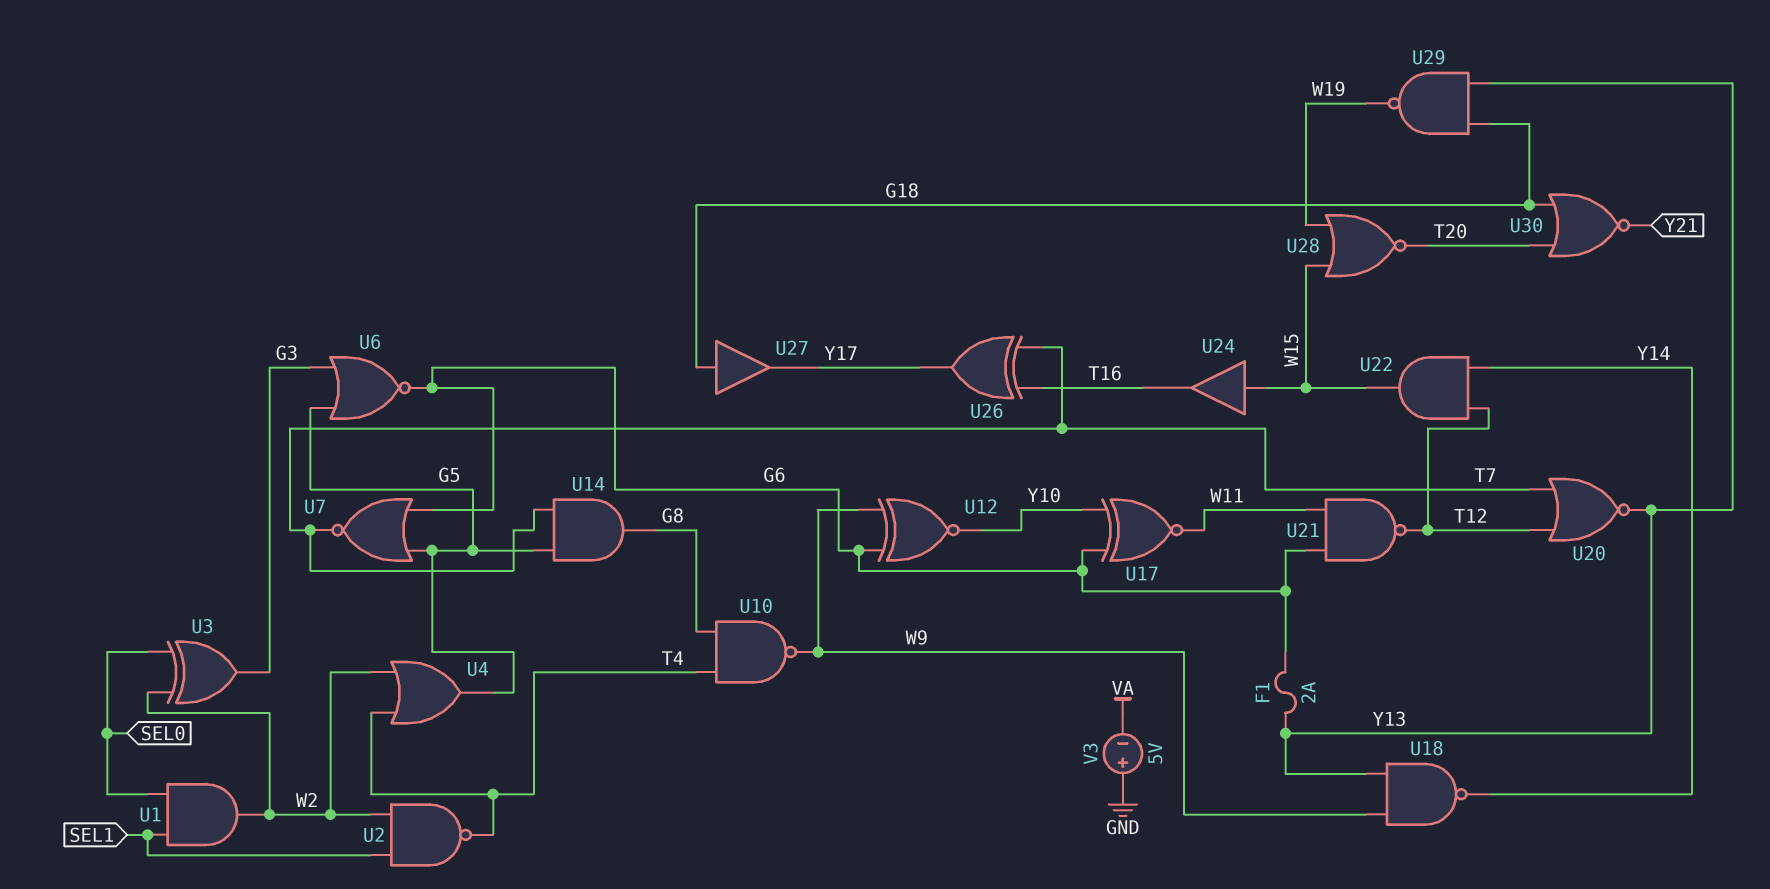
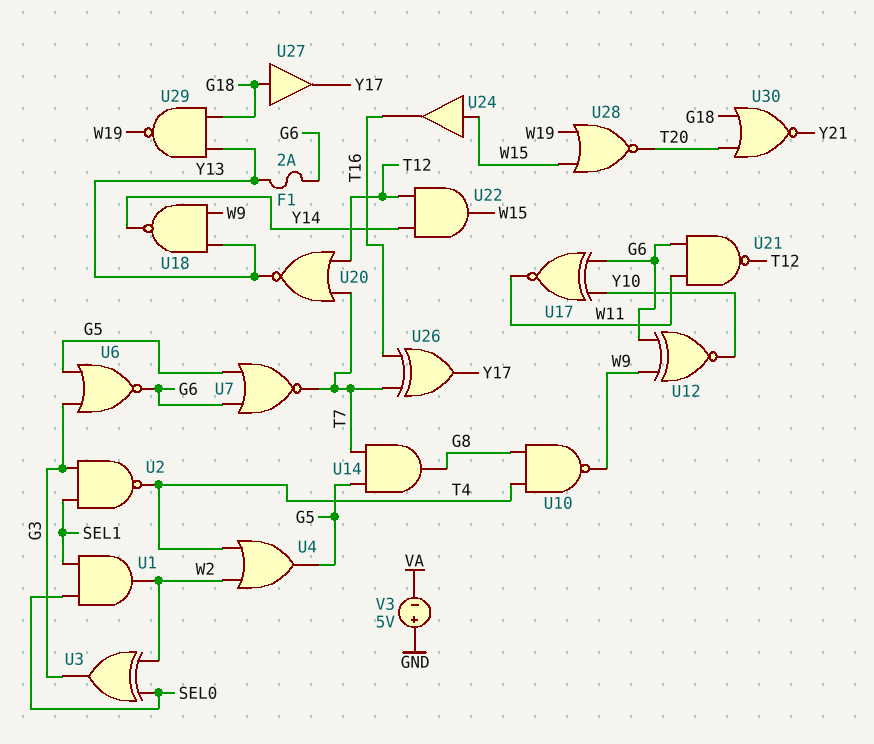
U2: NAND (in SEL1, in W2, out T4) -> NAND (in G3, in SEL1, out T4)

